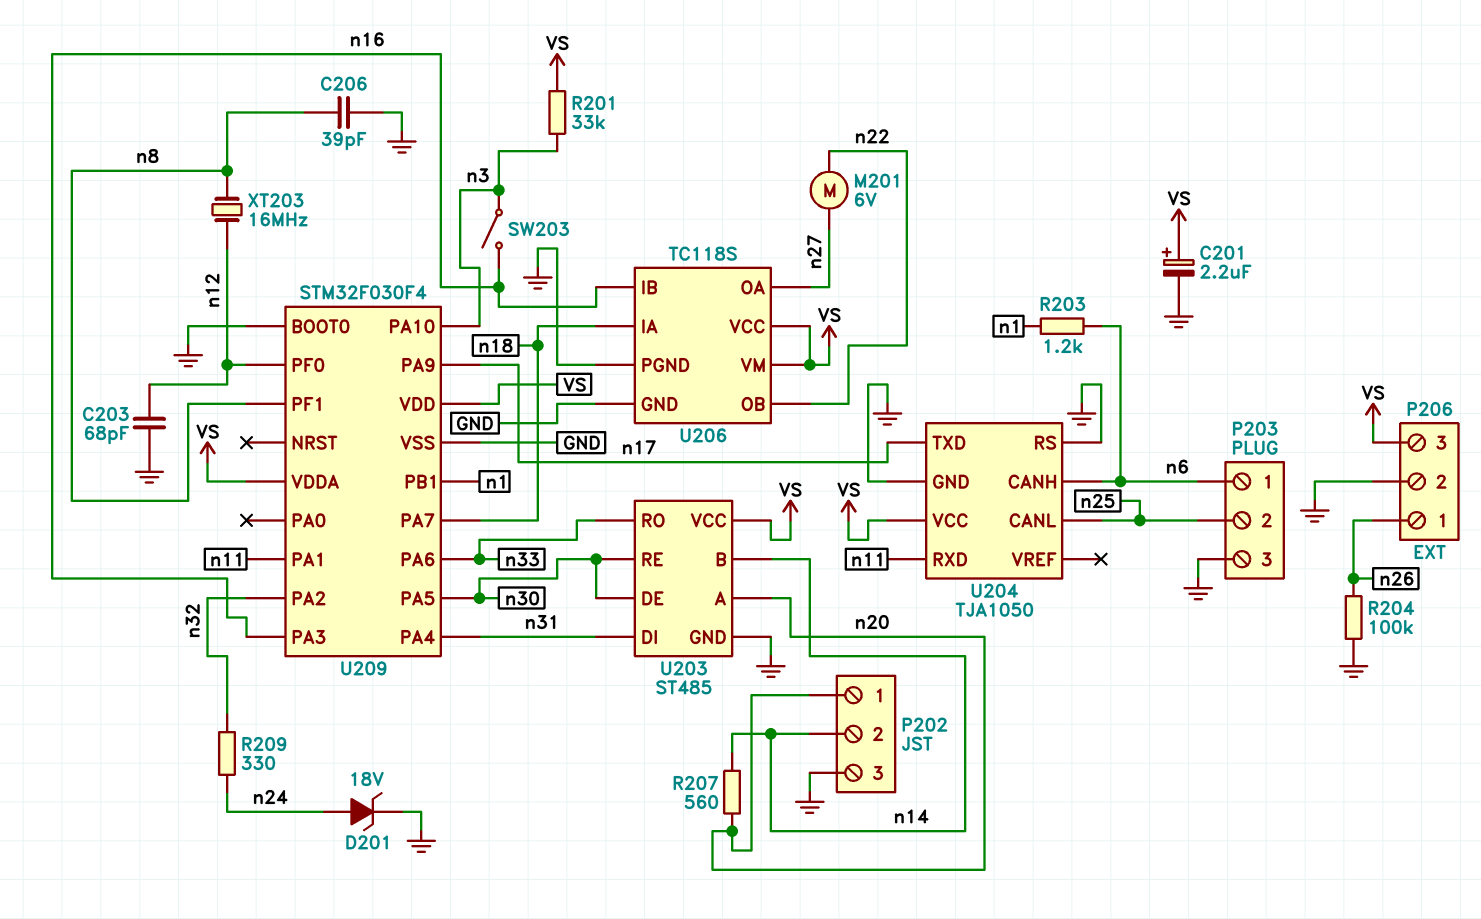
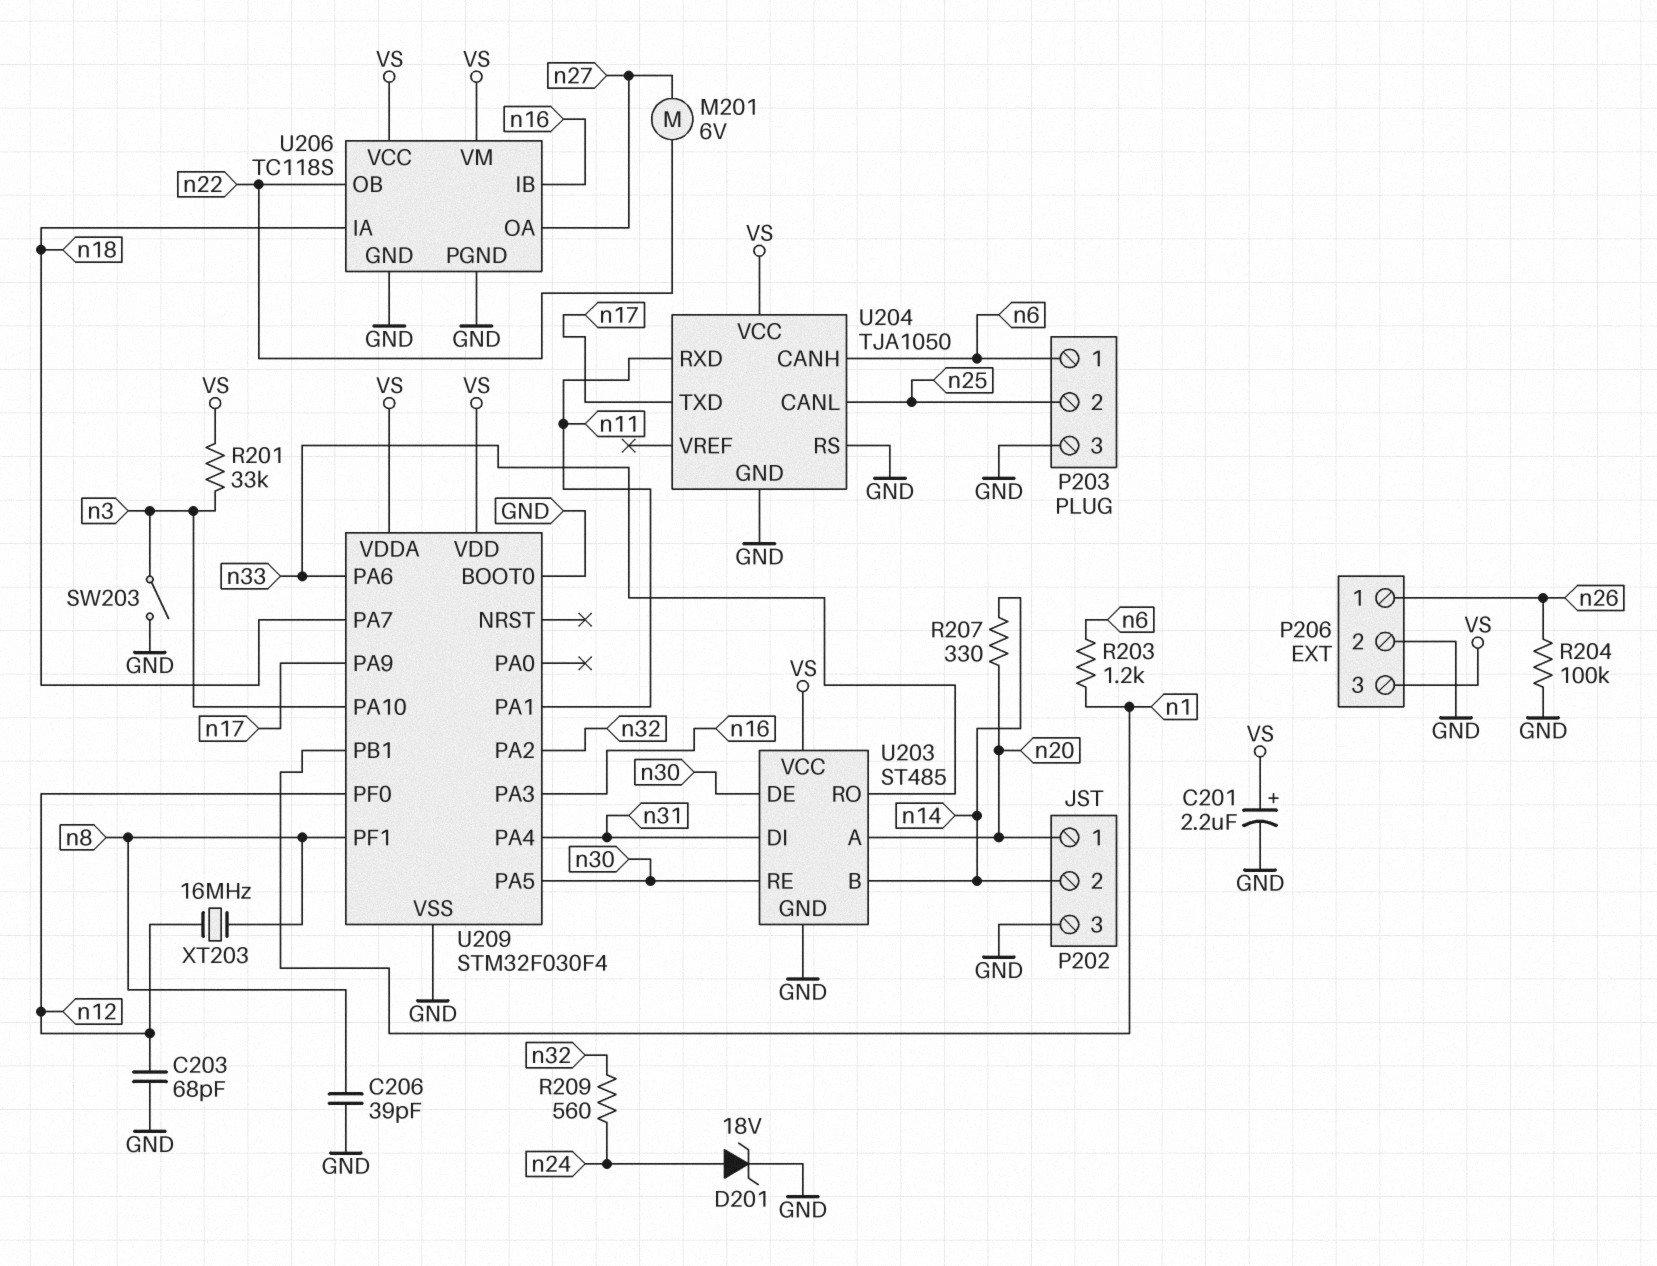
R207: 560 (n14, n20) -> 330 (n14, n20)
R209: 330 (n24, n32) -> 560 (n24, n32)
SW203: switch (n3, n16) -> switch (GND, n3)

